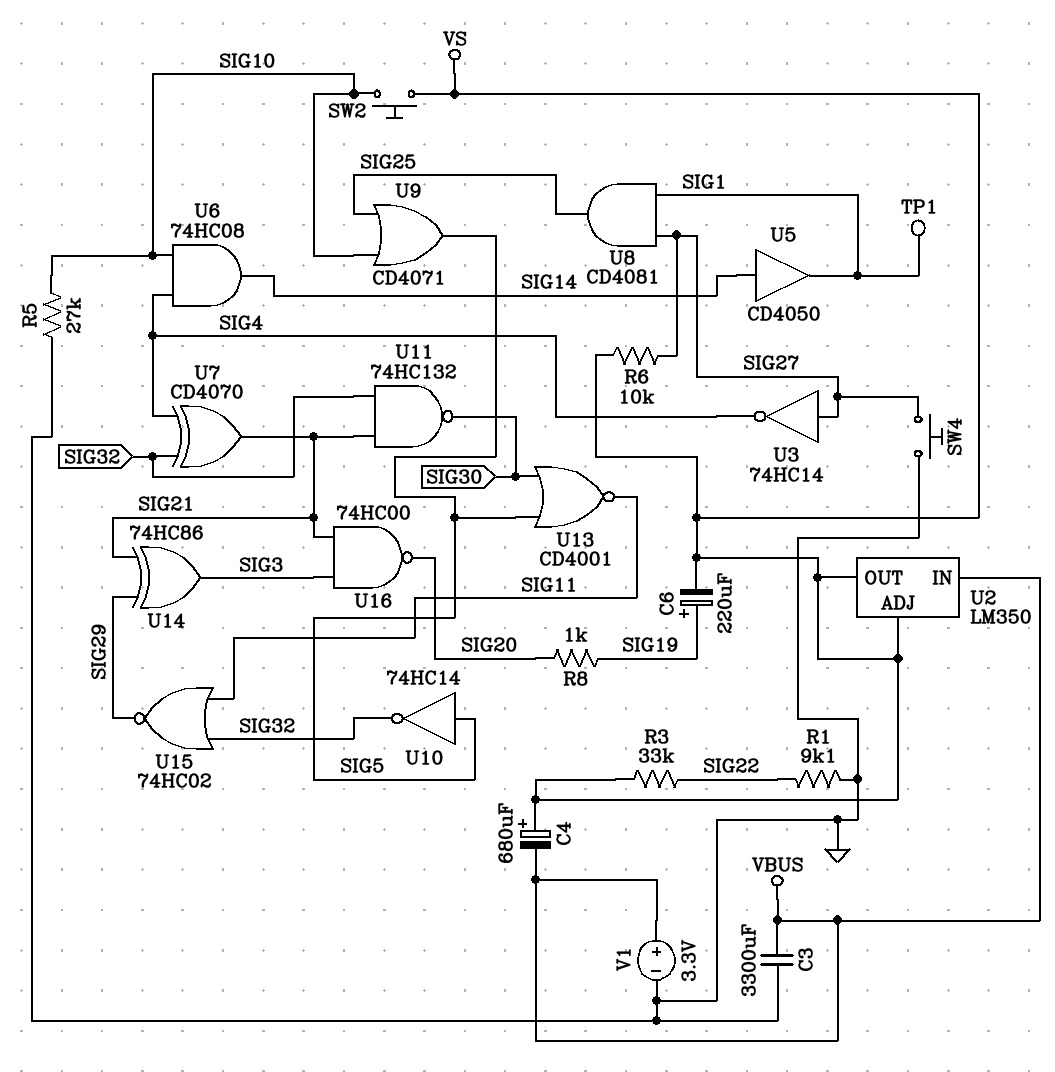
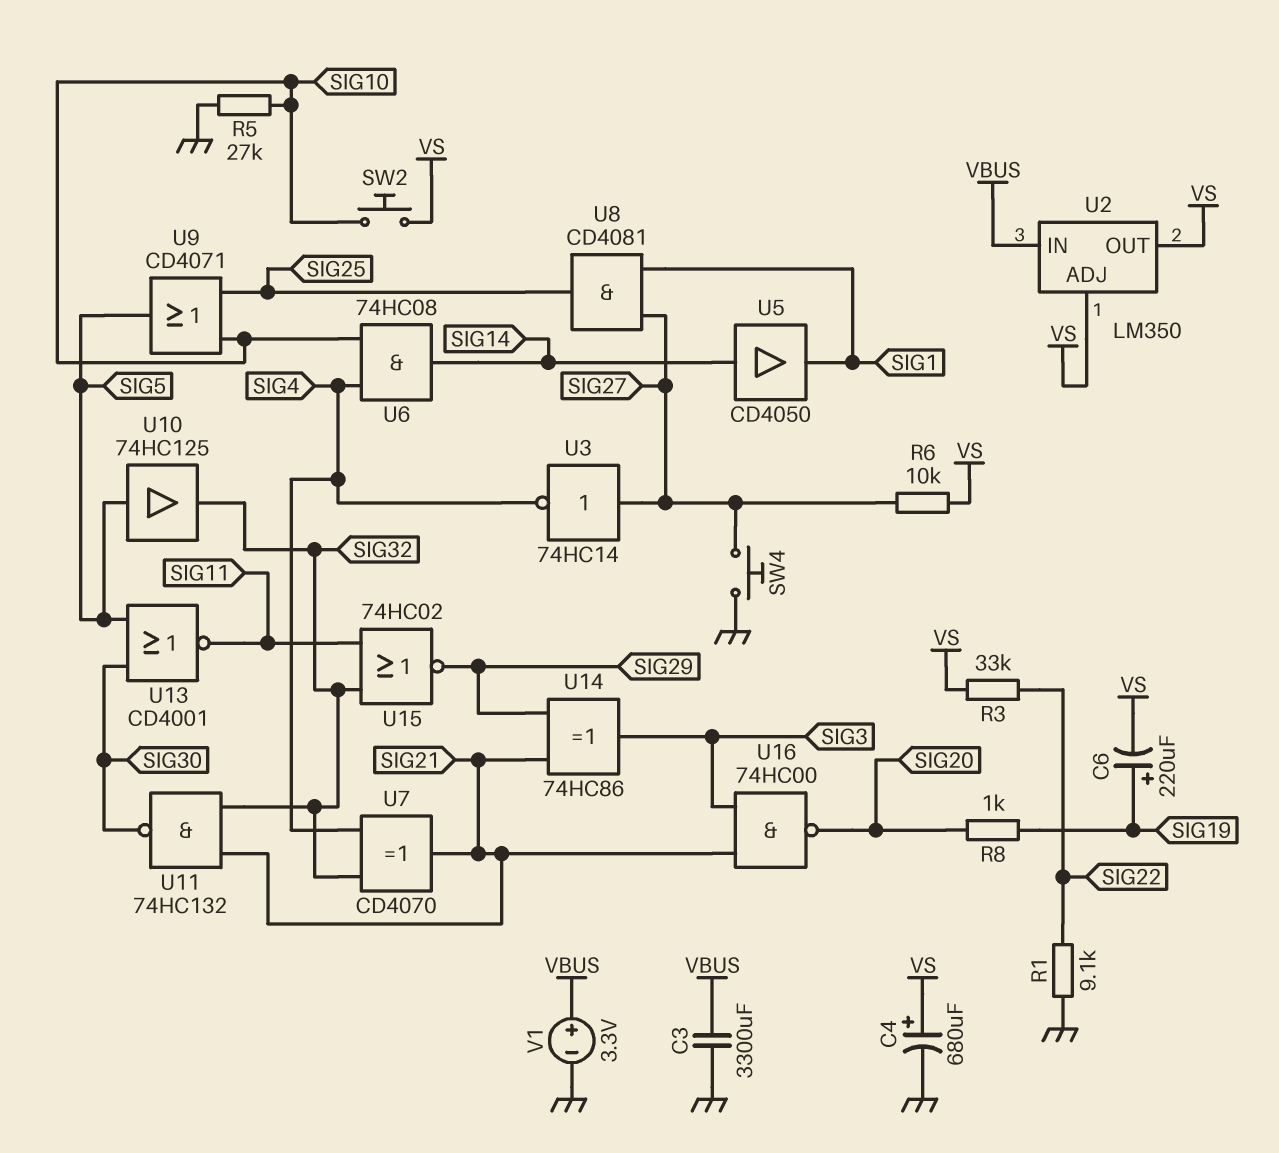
C4: 680uF (plus VS, minus VBUS) -> 680uF (plus VS, minus GND)
TP1: test point (SIG1) -> none
U10: NOT 74HC14 (in SIG5, out SIG32) -> buffer 74HC125 (in SIG5, out SIG32)

